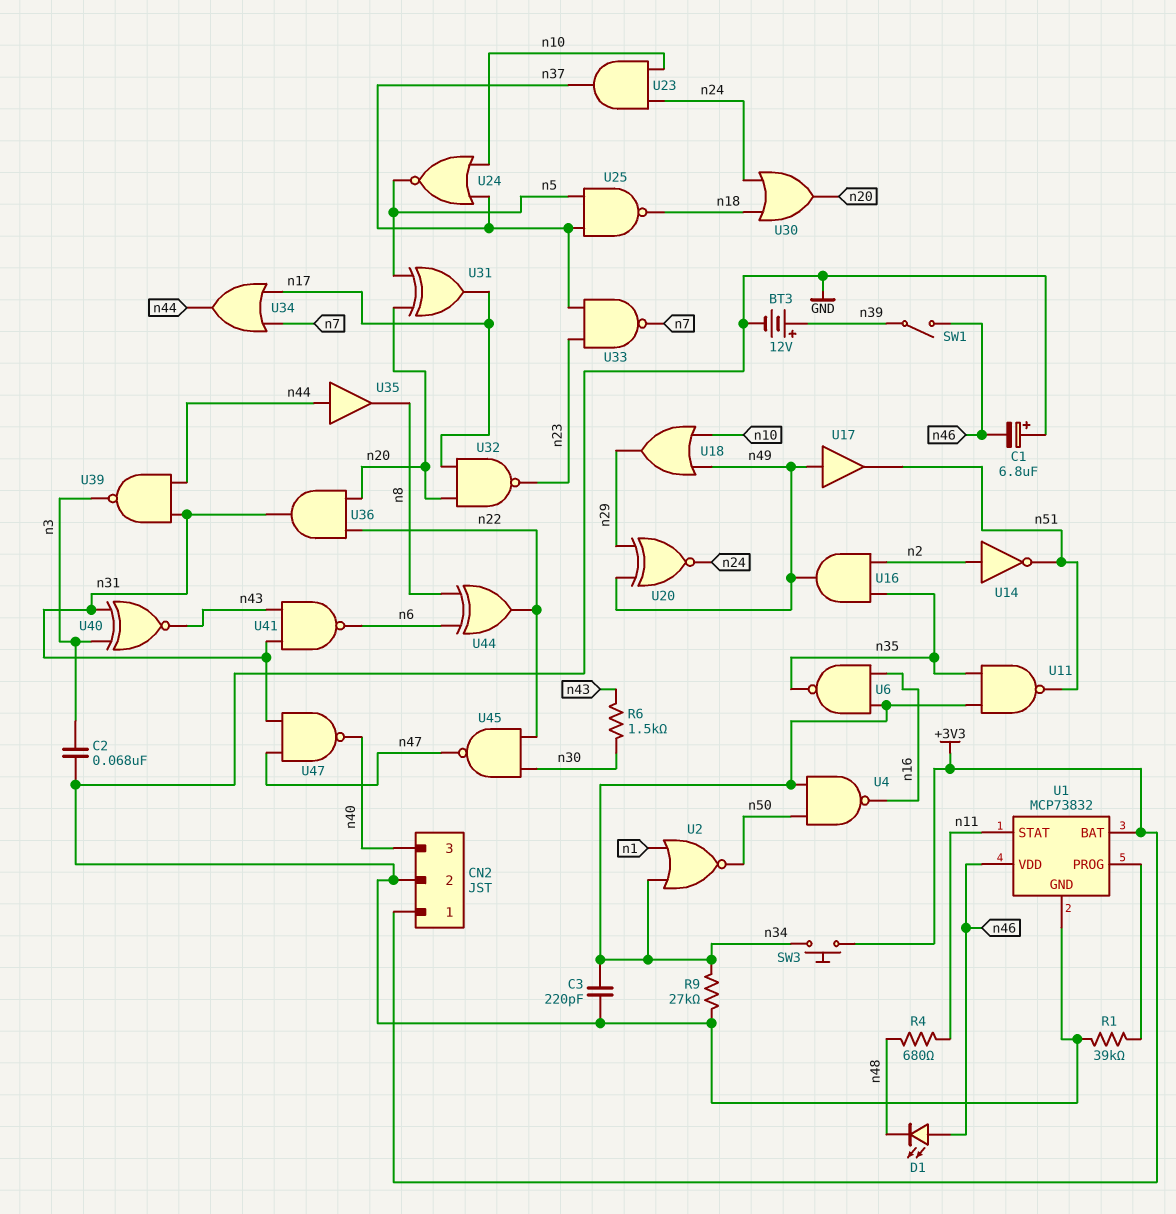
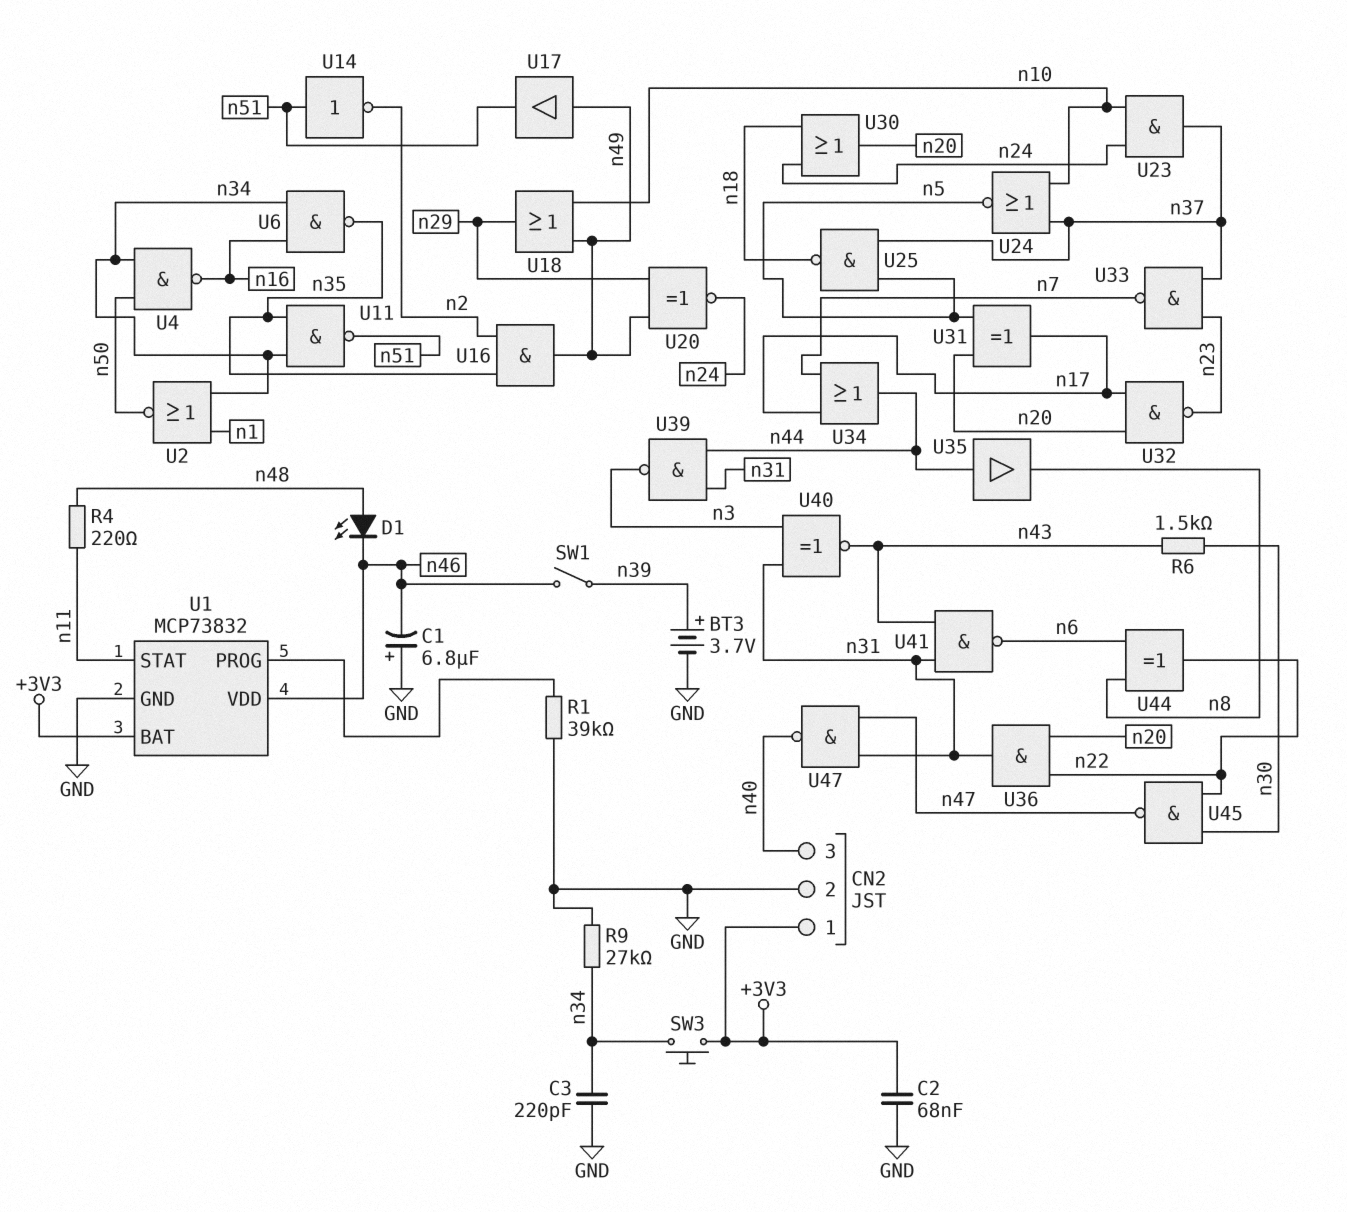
BT3: 12V (plus n39, minus GND) -> 3.7V (plus n39, minus GND)
C2: 68nF (GND, n3) -> 68nF (+3V3, GND)
D1: LED (A n46, K n48) -> LED (A n48, K n46)
R4: 680 (n11, n48) -> 220 (n11, n48)
U14: NOT (in n2, out n51) -> NOT (in n51, out n2)

